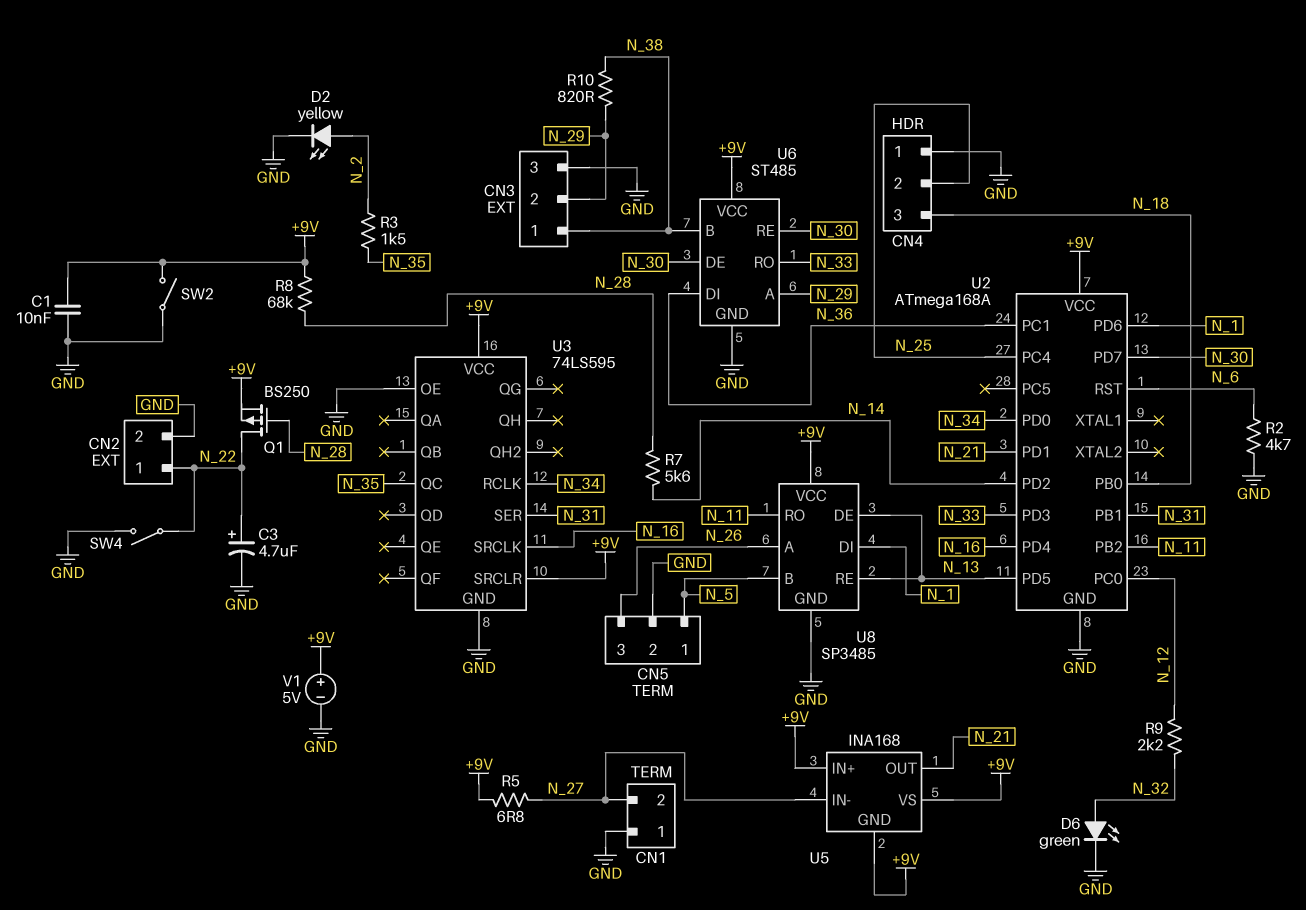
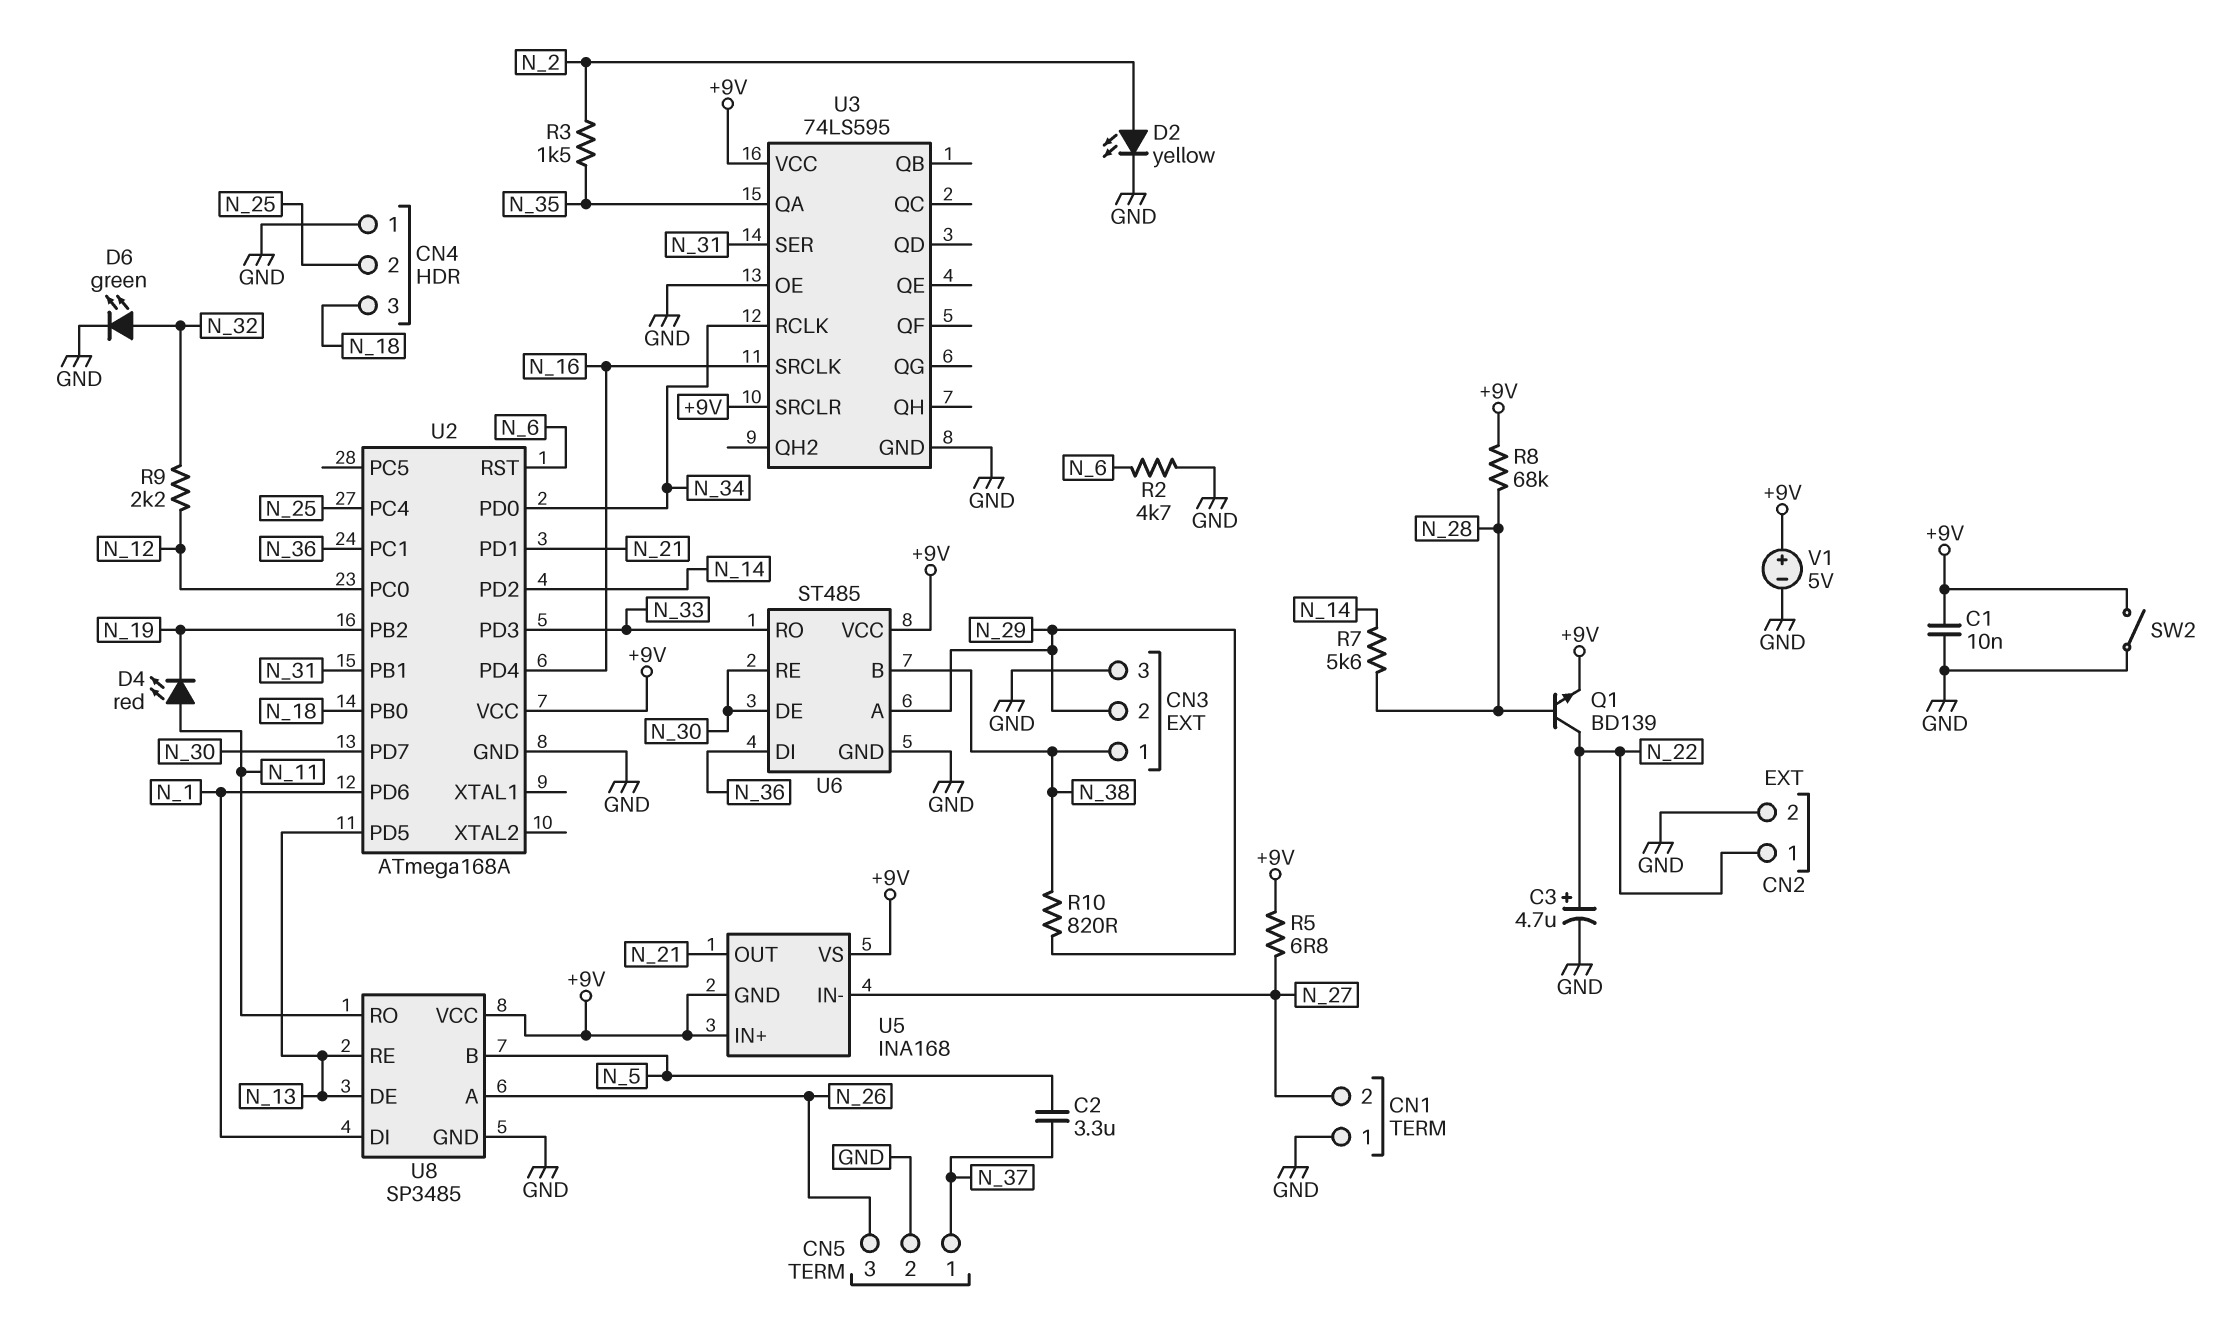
C2: none -> 3.3uF (N_5, N_37)
CN5 pin 1: N_5 -> N_37
D4: none -> LED red (A N_11, K N_19)
Q1: PMOS BS250 (G N_28, D N_22, S +9V) -> NPN BD139 (B N_28, C N_22, E +9V)
SW4: switch (GND, N_22) -> none
U2 pin PB2: N_11 -> N_19
U3 pin QA: none -> N_35
U3 pin QC: N_35 -> none

